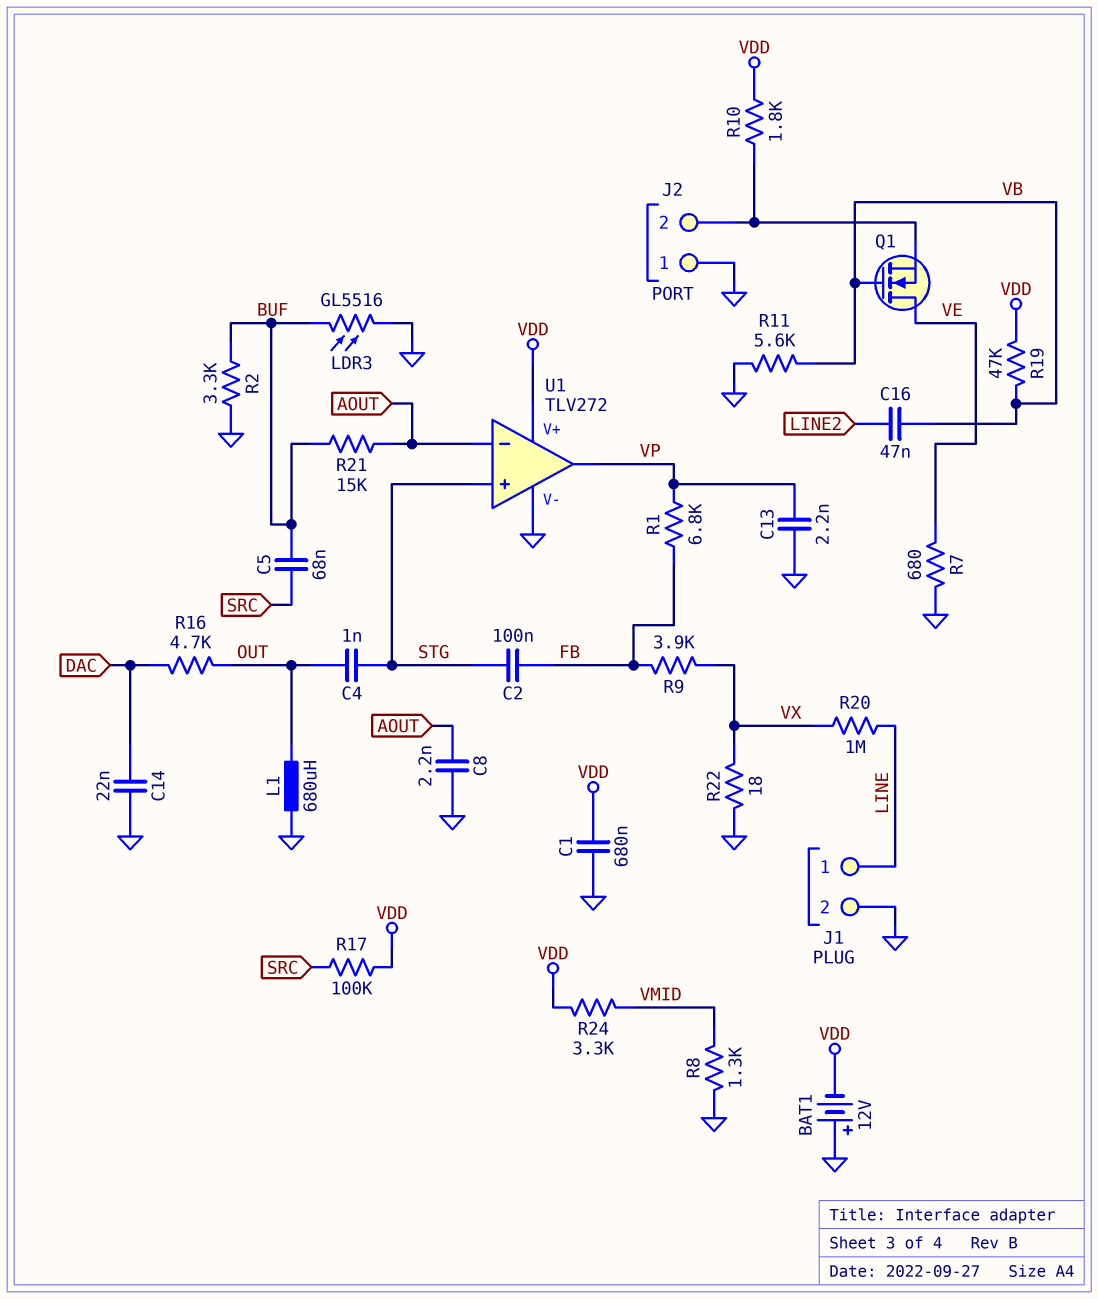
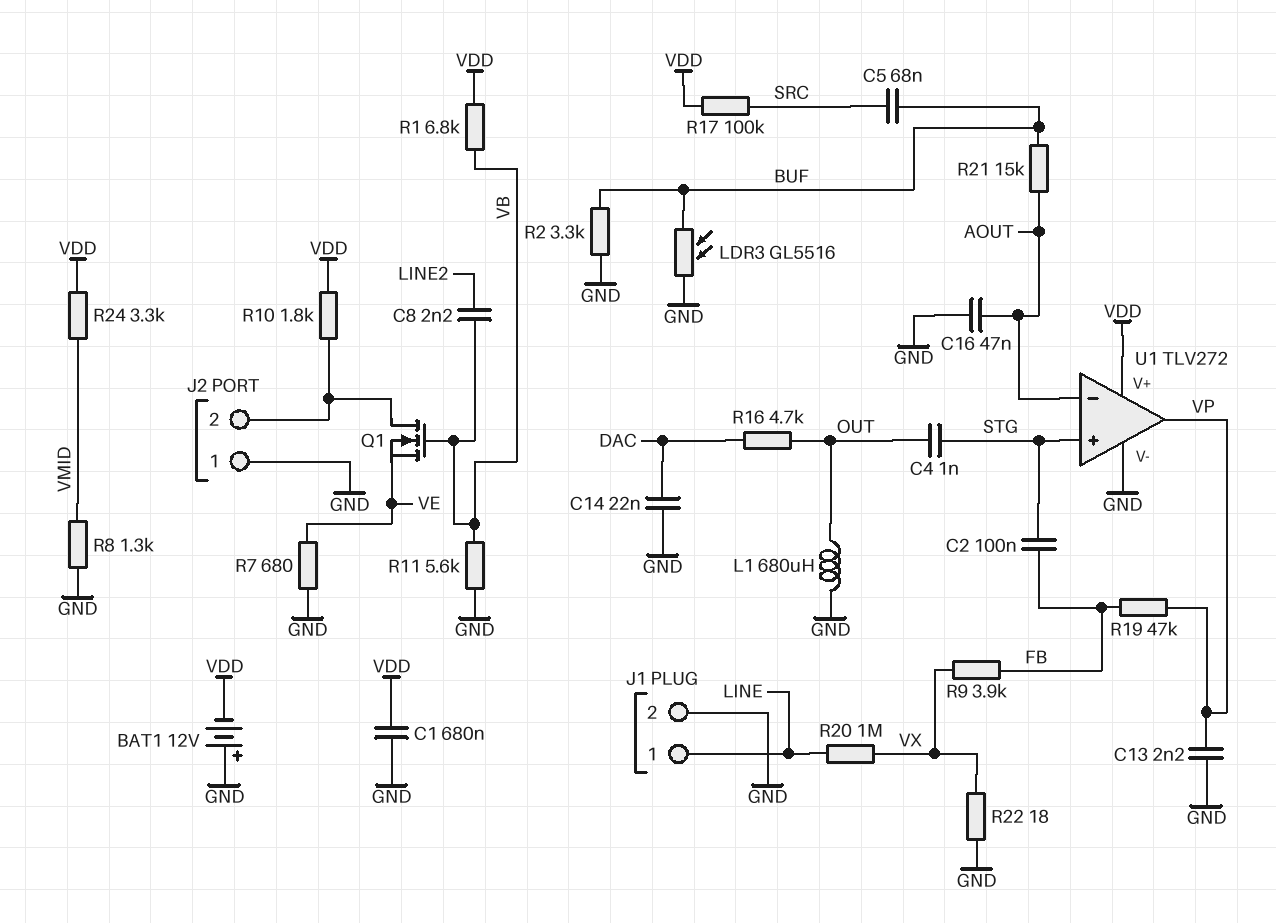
C8: 2.2nF (AOUT, GND) -> 2.2nF (LINE2, VB)
C16: 47nF (LINE2, VB) -> 47nF (AOUT, GND)
Q1: NMOS (G VB, D VE, S J2/2) -> NMOS (G VB, D J2/2, S VE)
R1: 6.8k (FB, VP) -> 6.8k (VB, VDD)
R19: 47k (VB, VDD) -> 47k (FB, VP)

